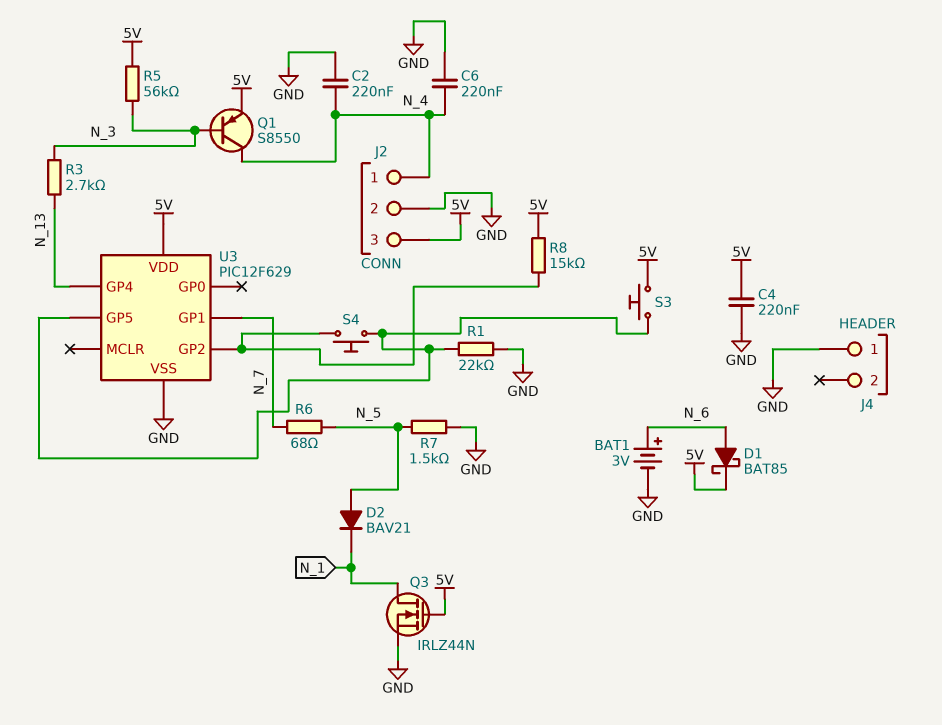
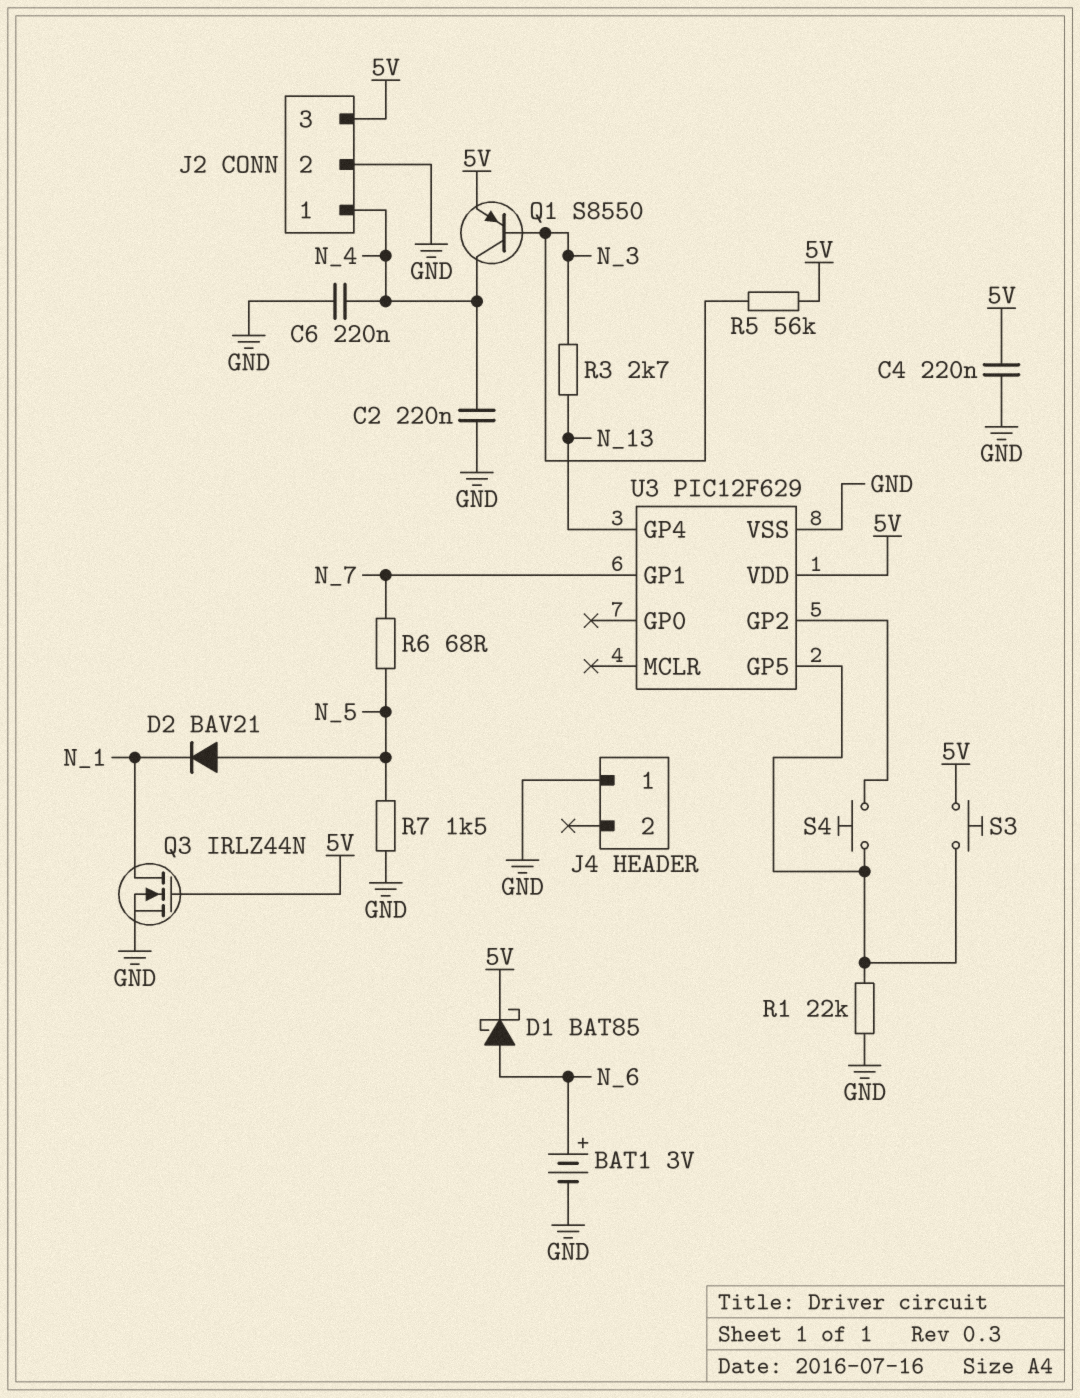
R8: 15k (5V, U3/GP2) -> none

